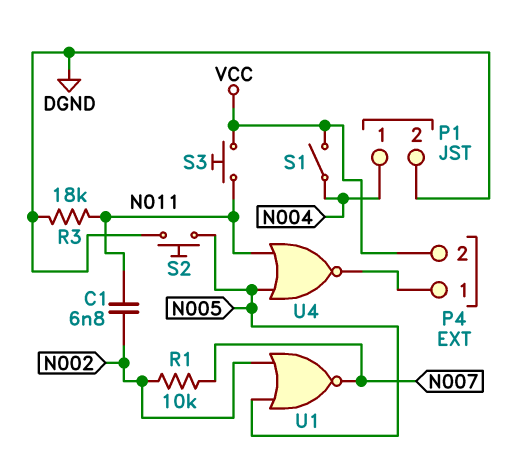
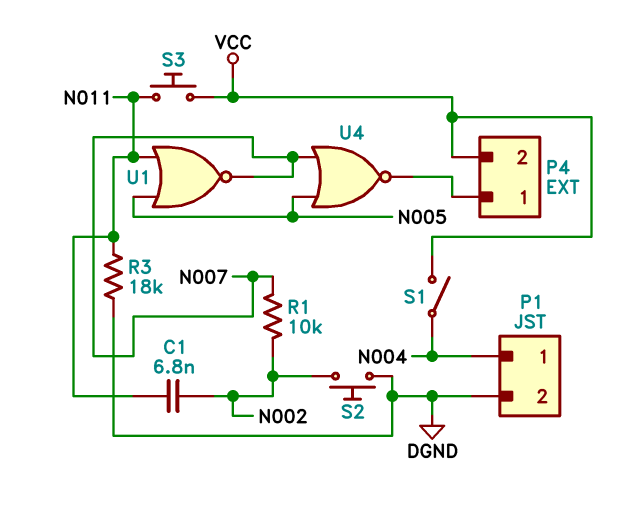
S2: button (DGND, N005) -> button (DGND, N002)
U1: NOR (in N002, in N005, out N007) -> NOR (in N005, in N011, out N007)
U4: NOR (in N005, in N011, out P4/1) -> NOR (in N005, in N007, out P4/1)

